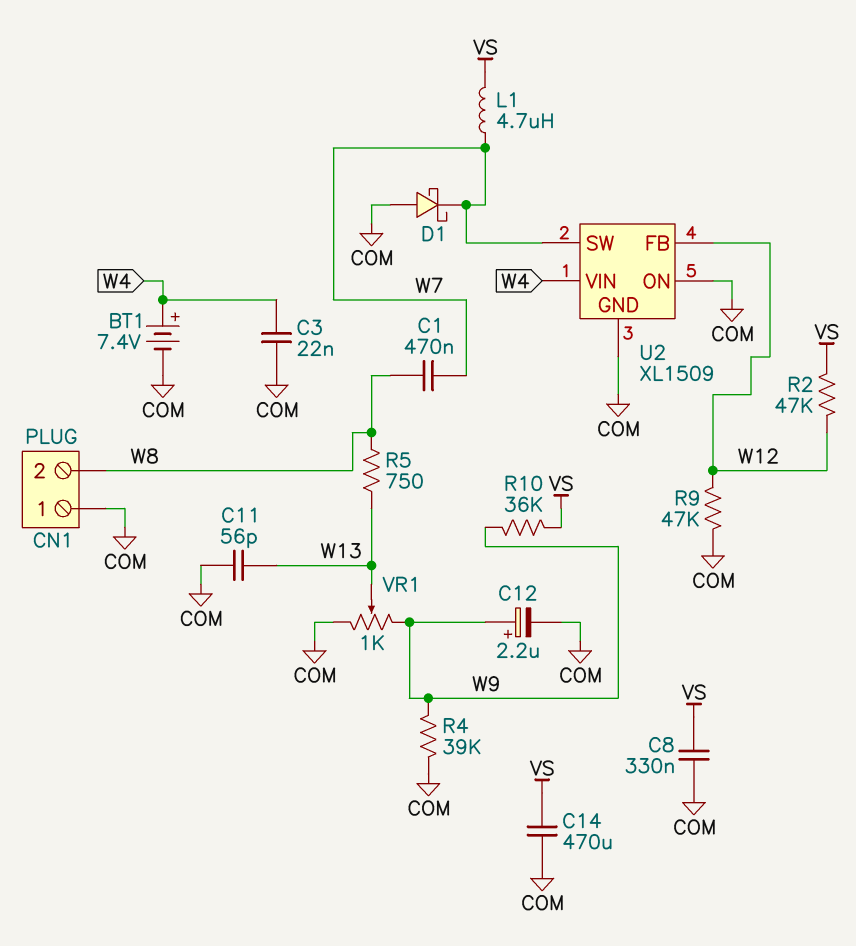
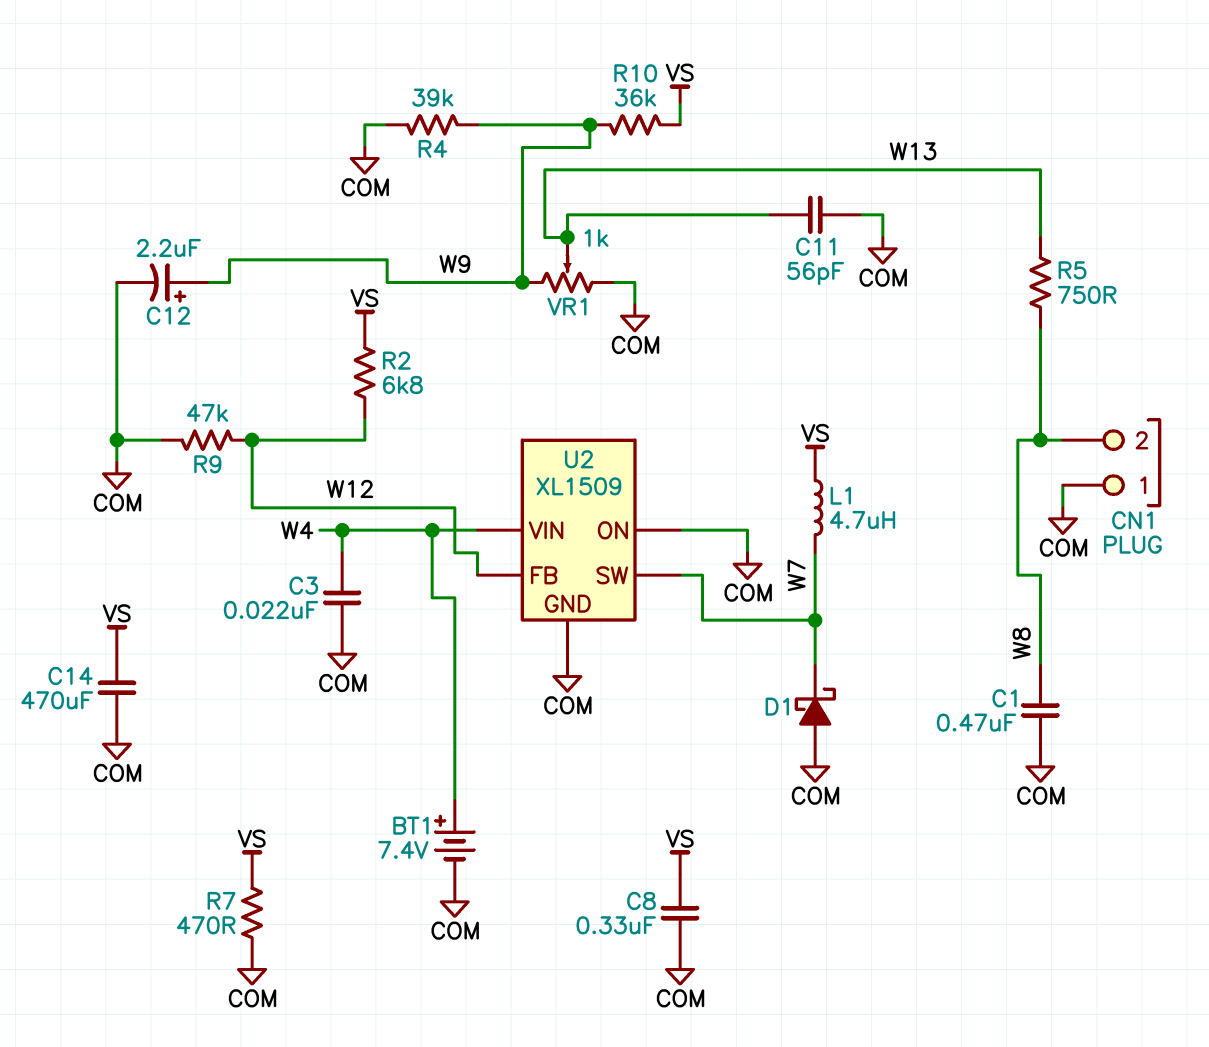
C1: 470nF (W7, W8) -> 470nF (COM, W8)
R2: 47k (VS, W12) -> 6.8k (VS, W12)
R7: none -> 470 (COM, VS)

